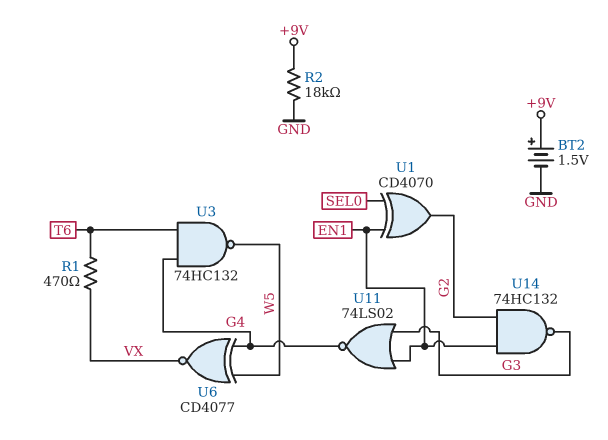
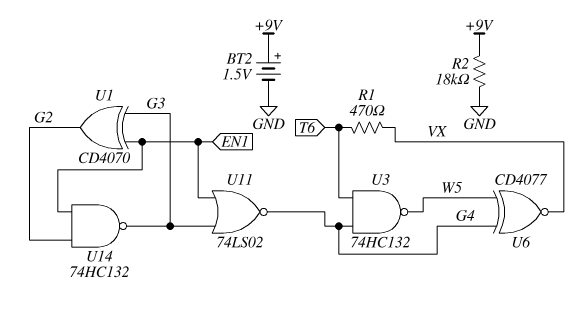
U1: XOR CD4070 (in EN1, in SEL0, out G2) -> XOR CD4070 (in EN1, in G3, out G2)

